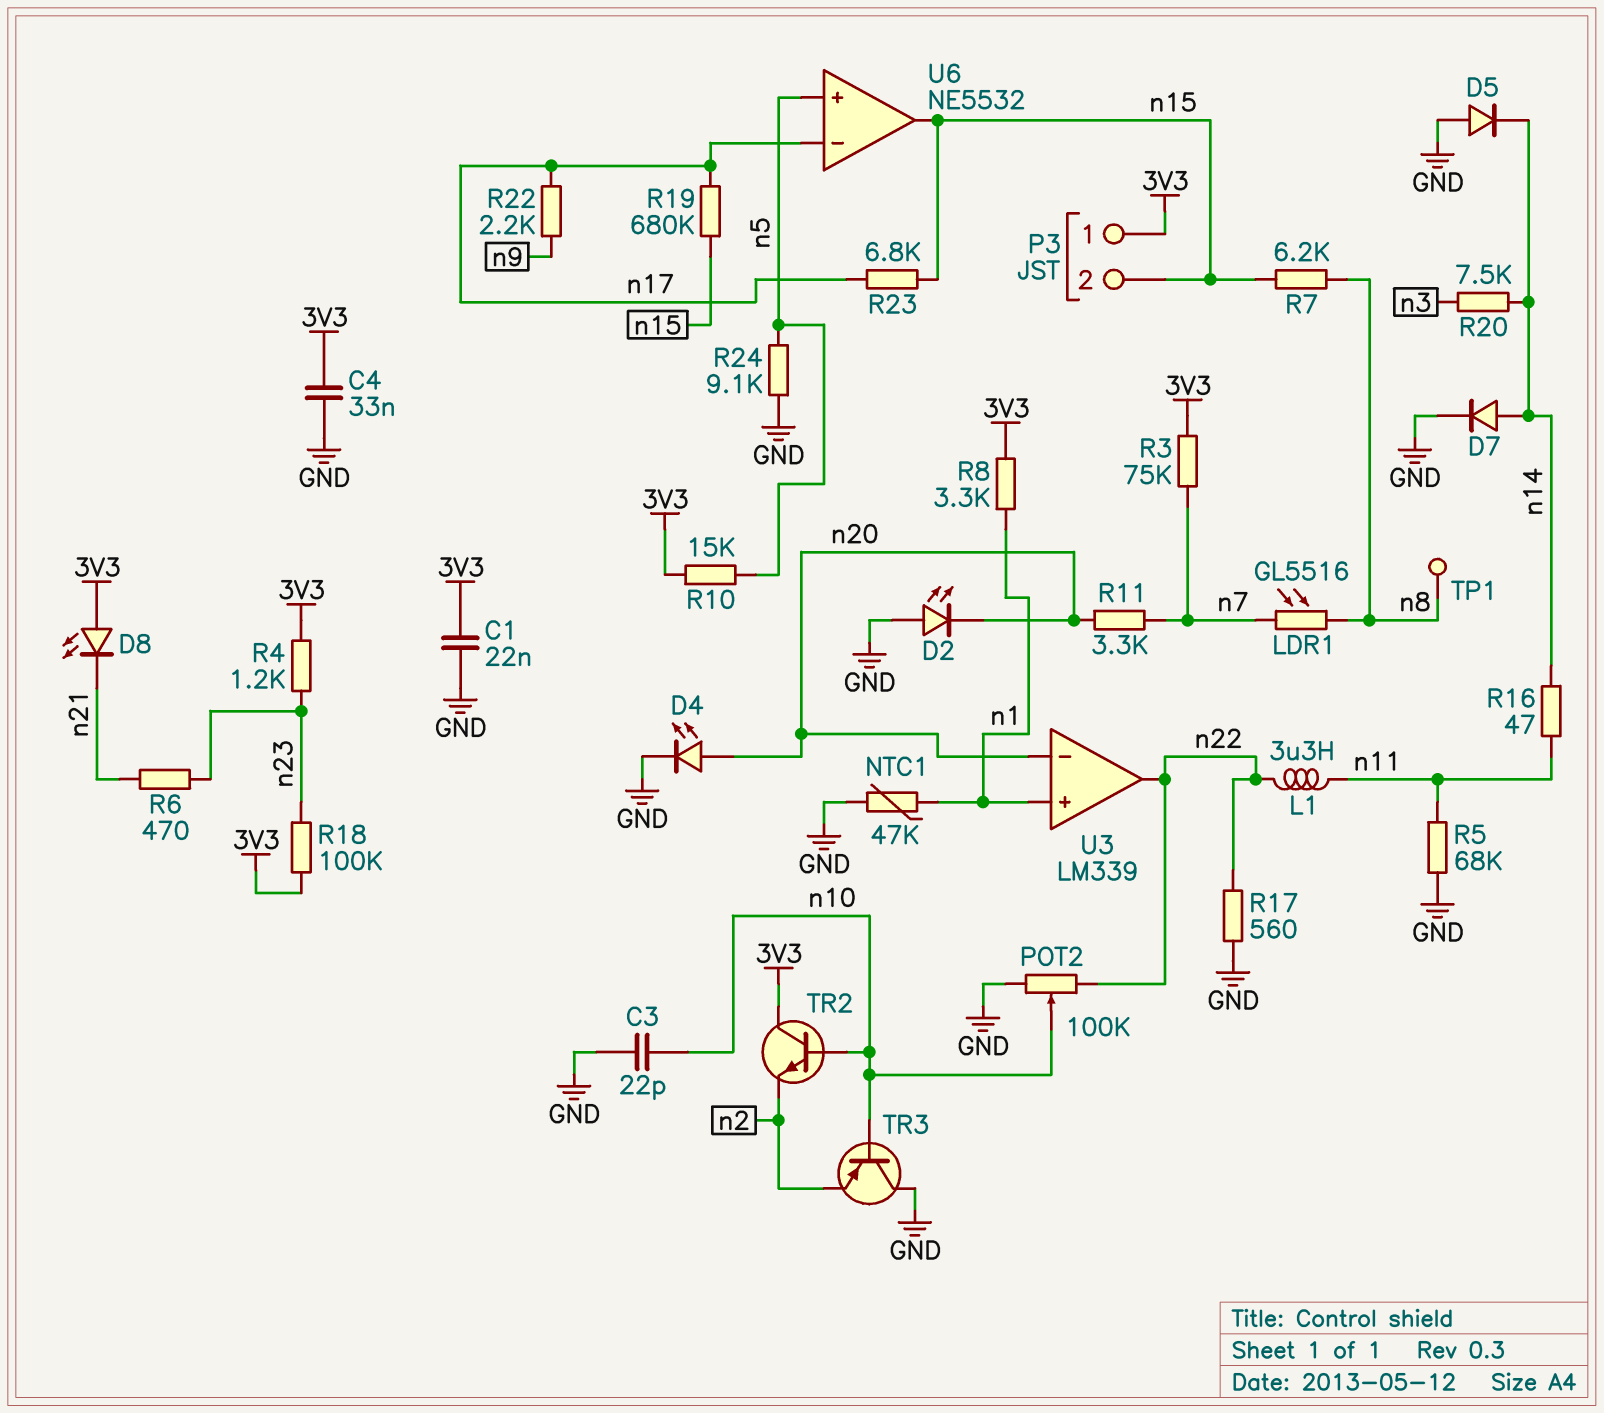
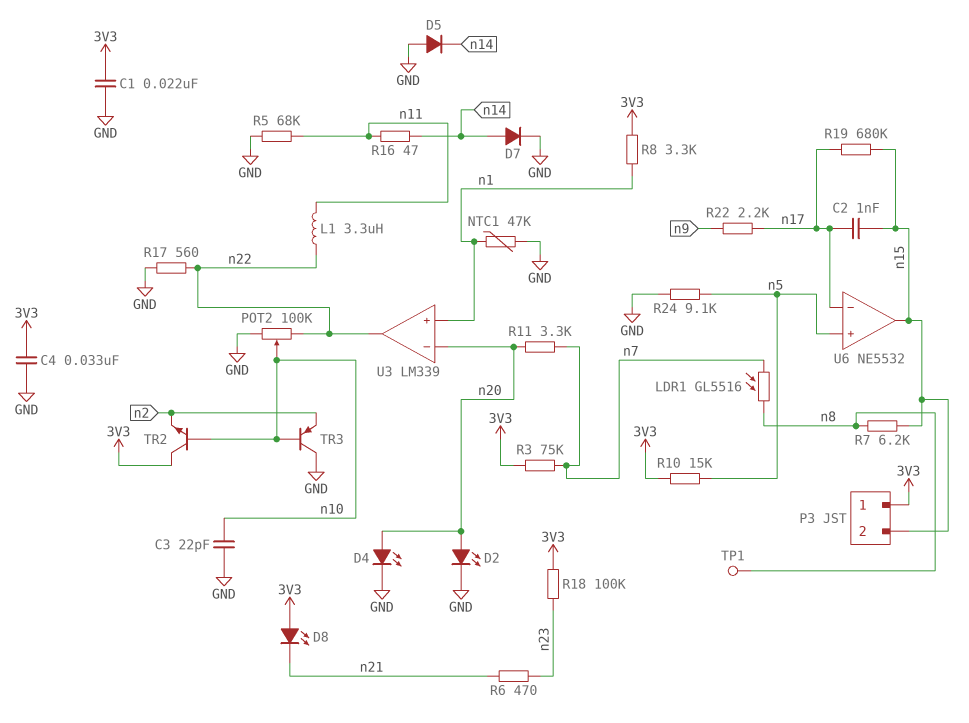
C2: none -> 1nF (n15, n17)
D2: LED (A GND, K n20) -> LED (A n20, K GND)
R4: 1.2k (3V3, n23) -> none
R20: 7.5k (n3, n14) -> none
R23: 6.8k (n15, n17) -> none

